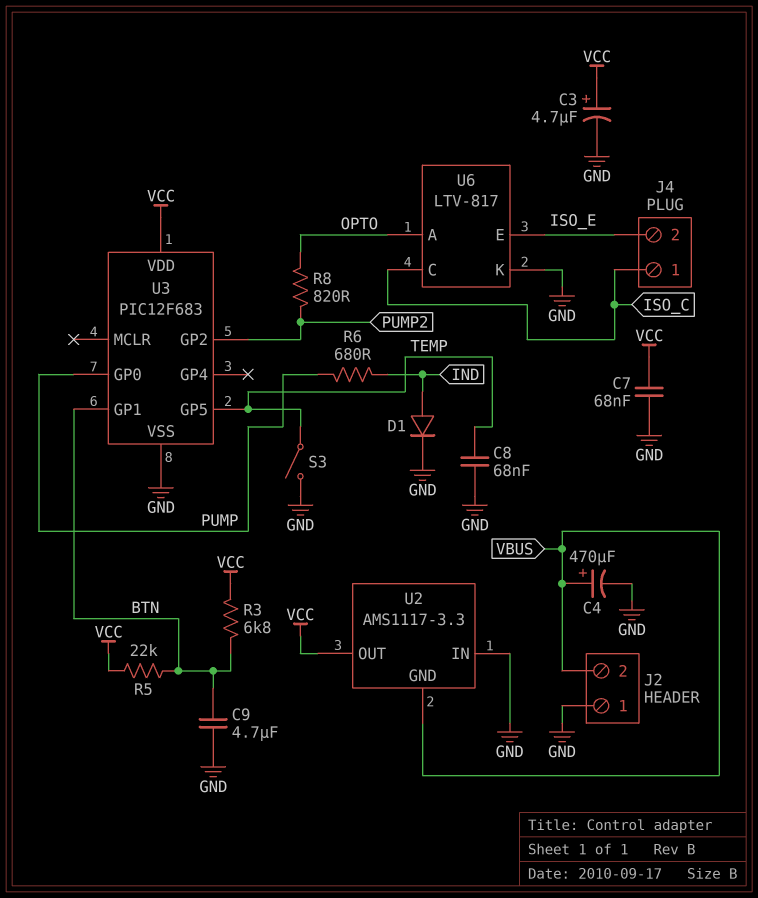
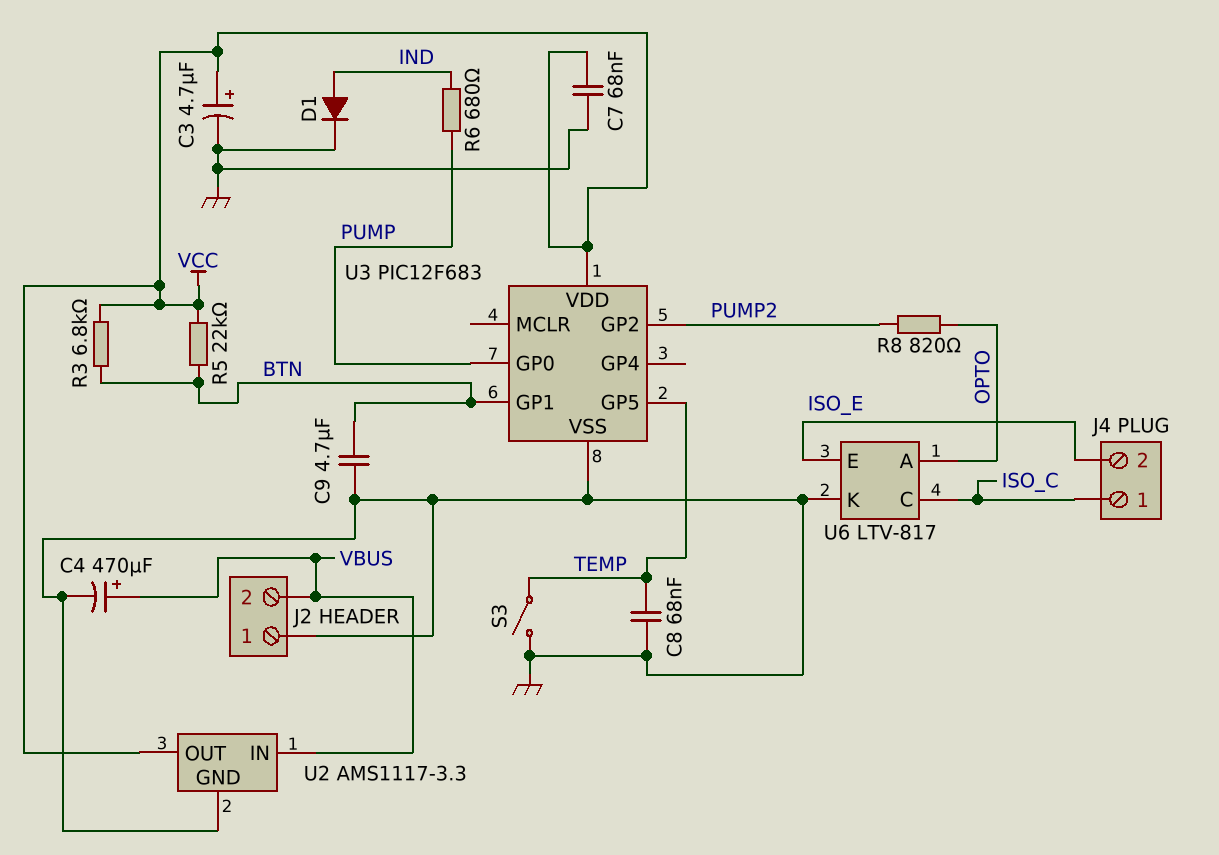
U2 pin GND: VBUS -> GND
U2 pin IN: GND -> VBUS

